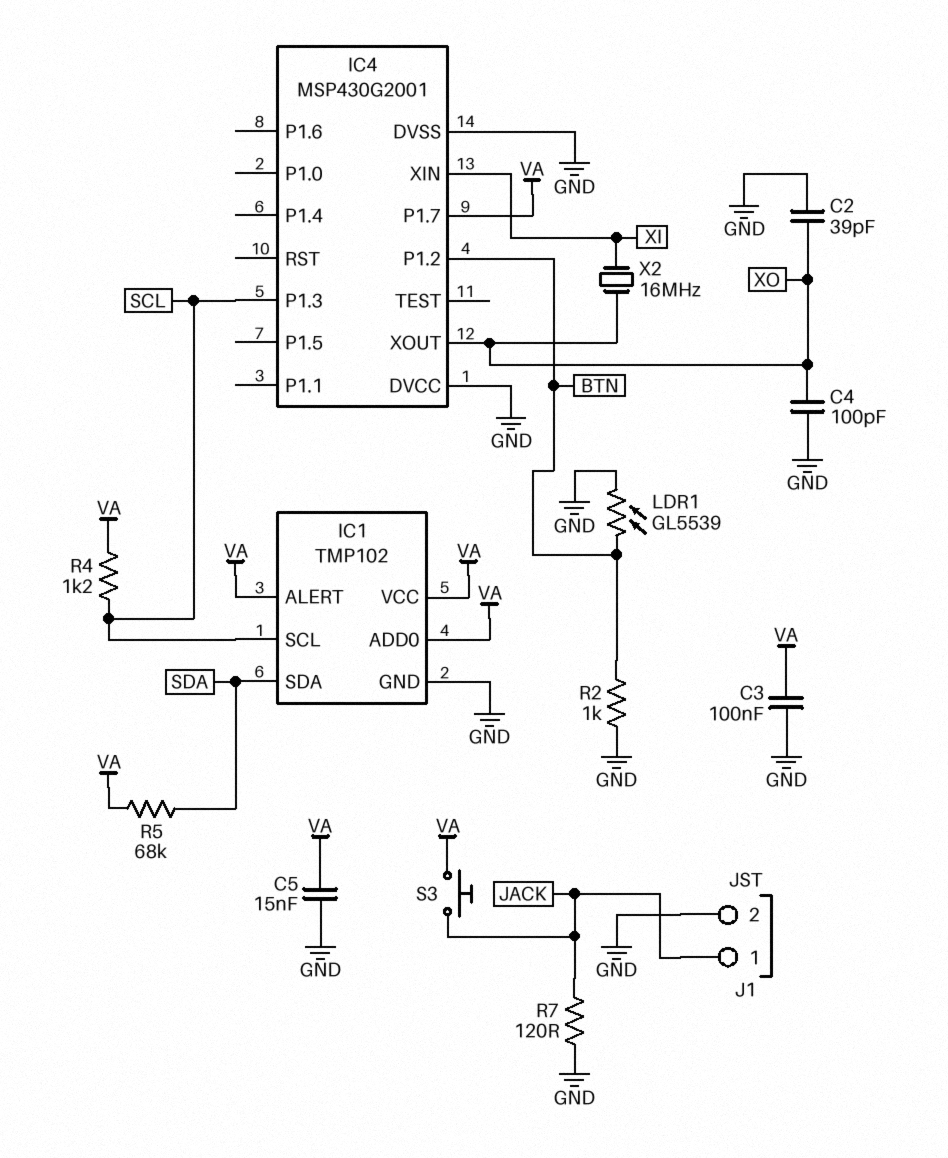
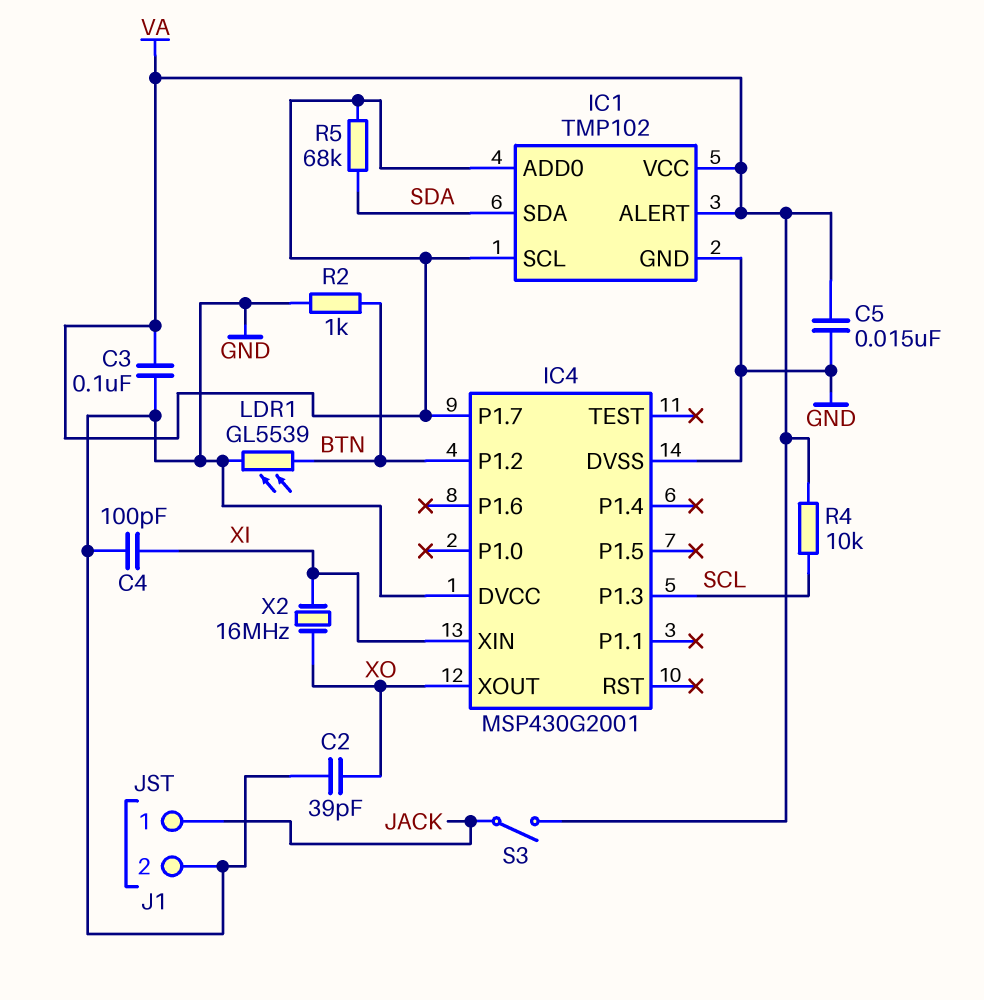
C4: 100pF (GND, XO) -> 100pF (GND, XI)
IC1 pin SCL: SCL -> VA
R4: 1.2k (SCL, VA) -> 10k (SCL, VA)
R7: 120 (GND, JACK) -> none
S3: button (JACK, VA) -> switch (JACK, VA)

